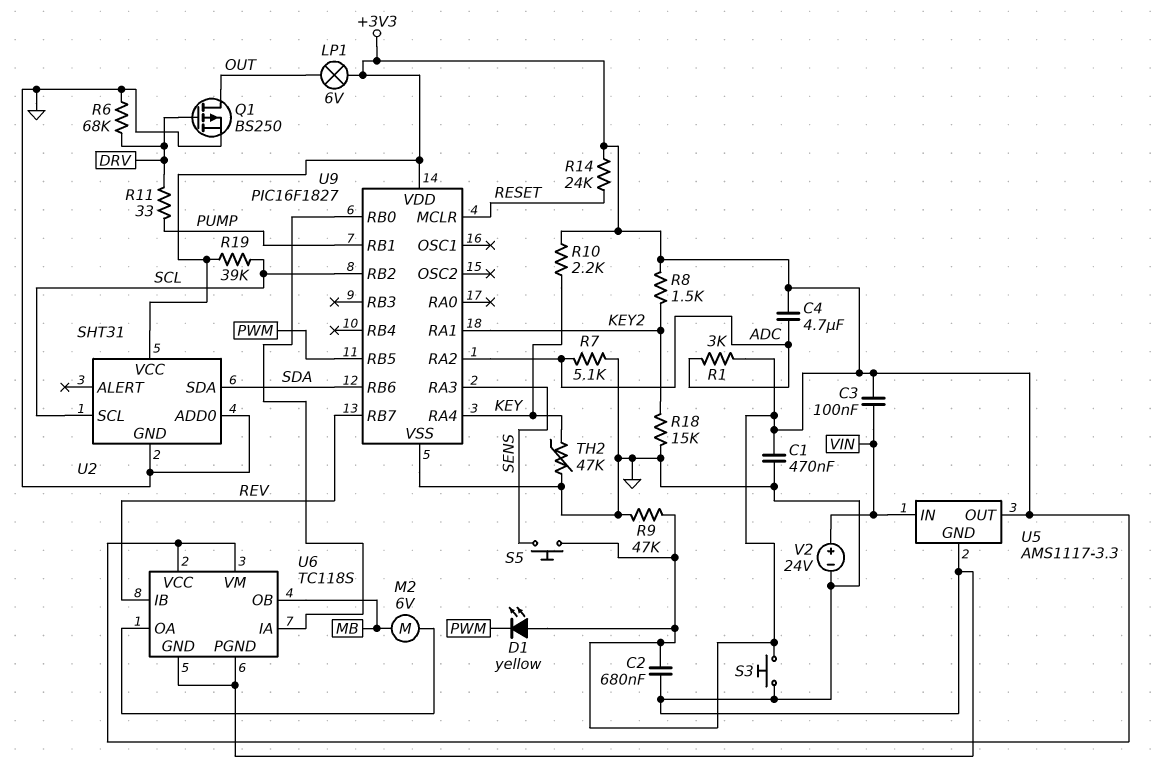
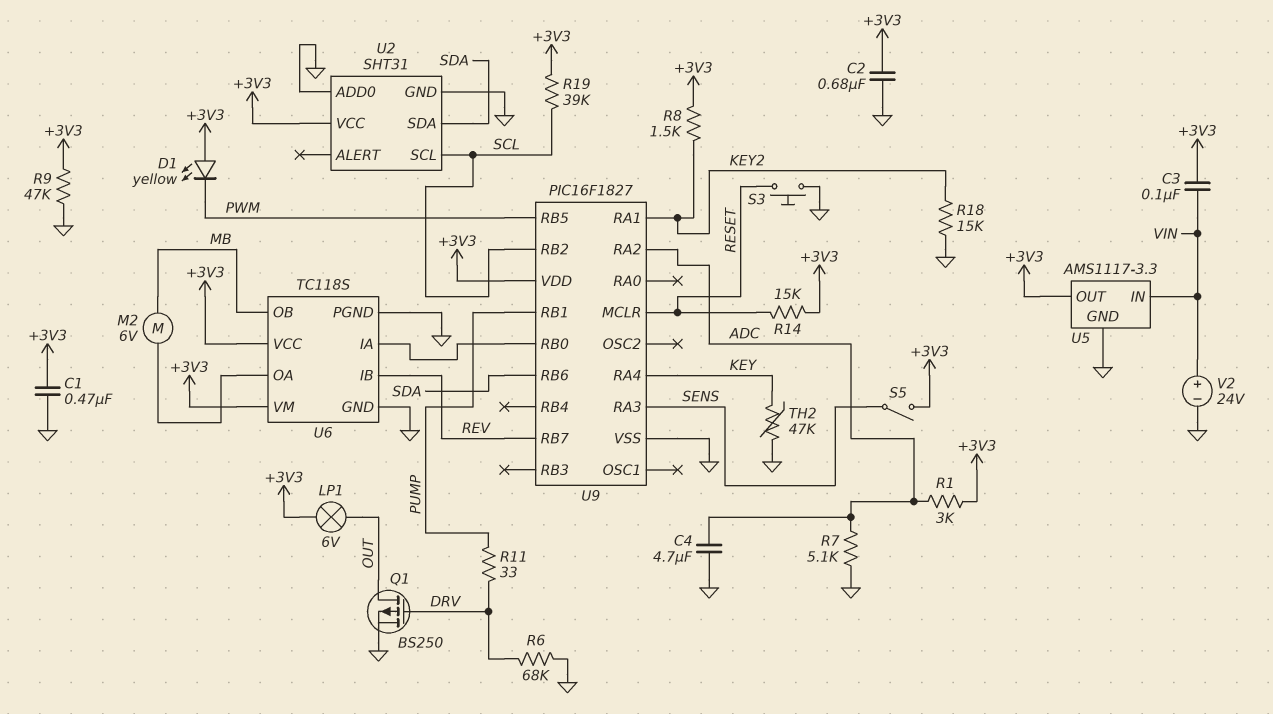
C4: 4.7uF (+3V3, ADC) -> 4.7uF (ADC, GND)
R10: 2.2k (+3V3, KEY) -> none
R14: 24k (+3V3, RESET) -> 15k (+3V3, RESET)
S3: button (+3V3, GND) -> button (GND, RESET)
S5: button (+3V3, SENS) -> switch (+3V3, SENS)

